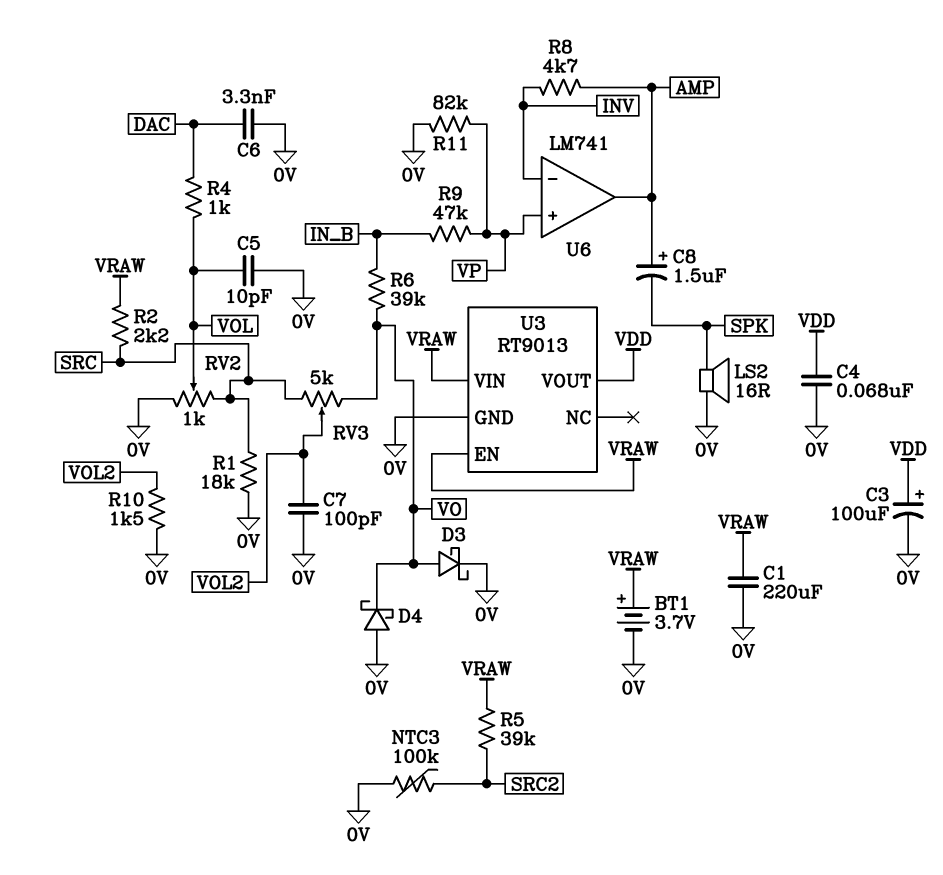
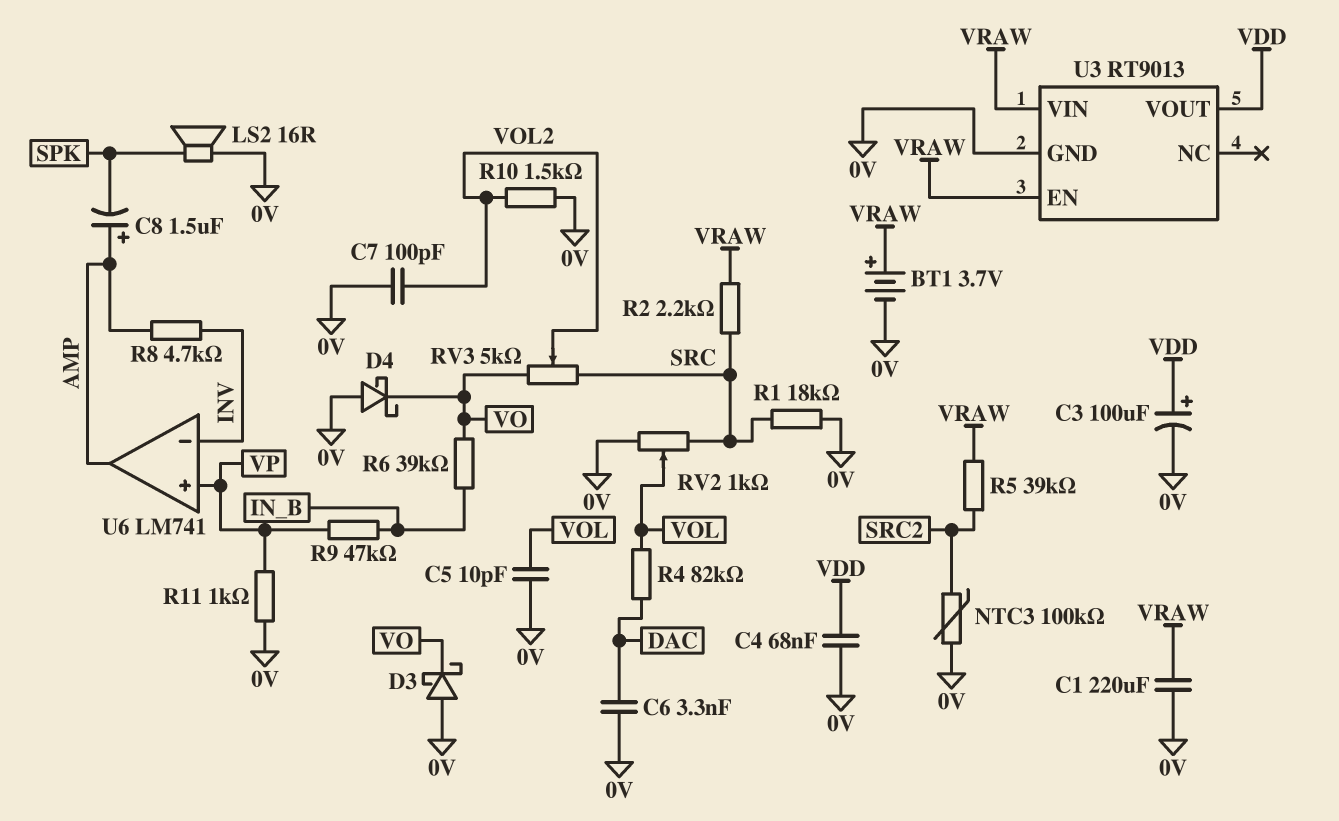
D3: schottky (A VO, K 0V) -> schottky (A 0V, K VO)
R4: 1k (DAC, VOL) -> 82k (DAC, VOL)
R11: 82k (0V, VP) -> 1k (0V, VP)

